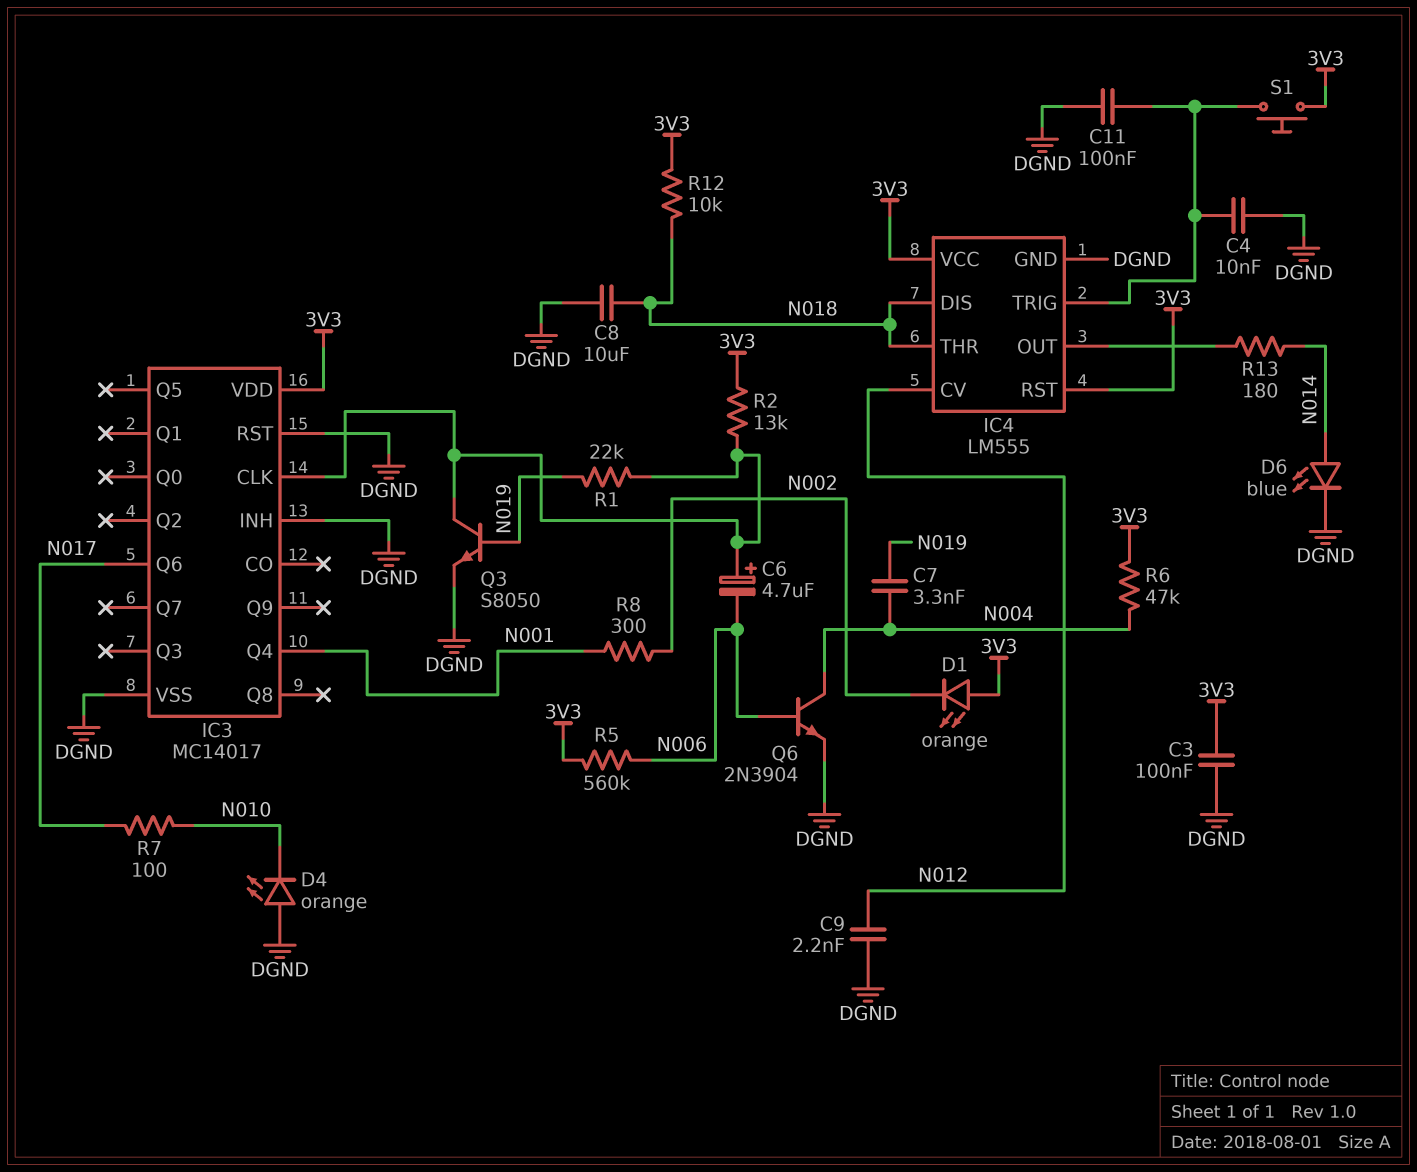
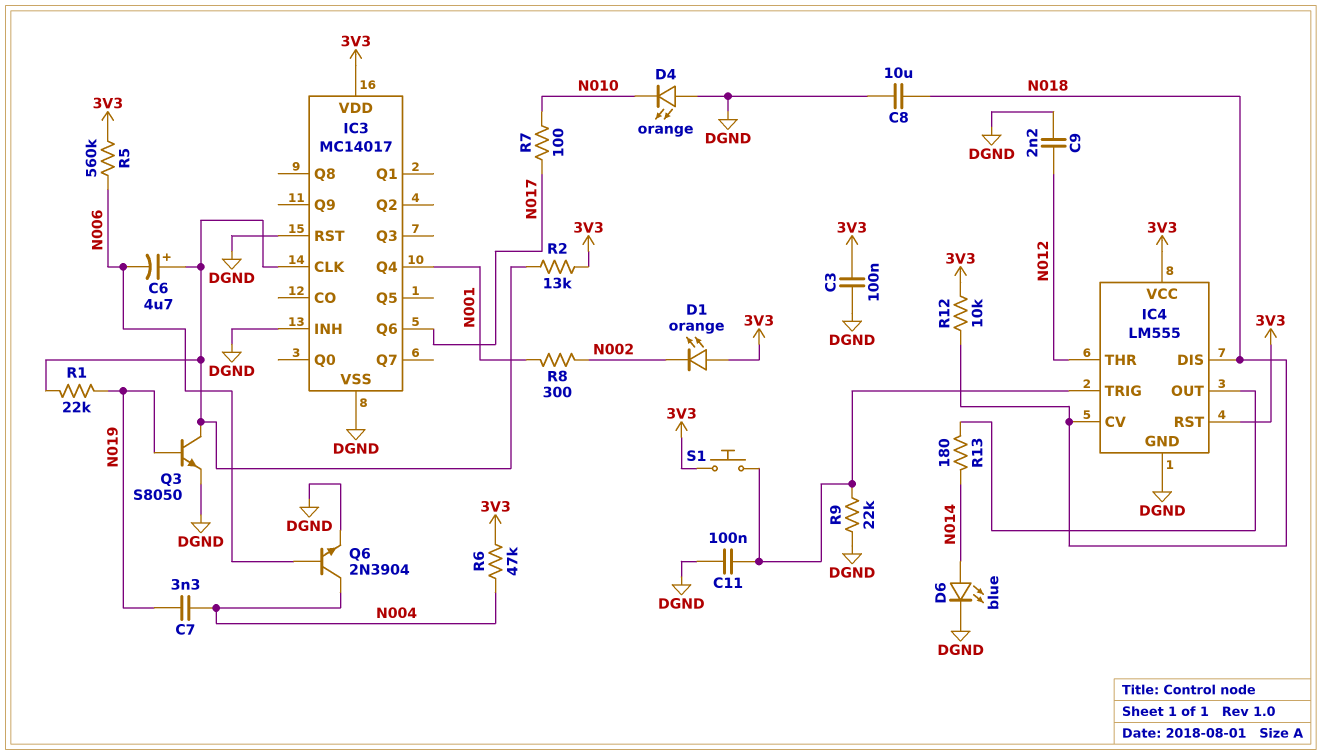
C4: 10nF (DGND, IC4/TRIG) -> none
IC4 pin CV: N012 -> N018
IC4 pin THR: N018 -> N012
R9: none -> 22k (DGND, IC4/TRIG)

